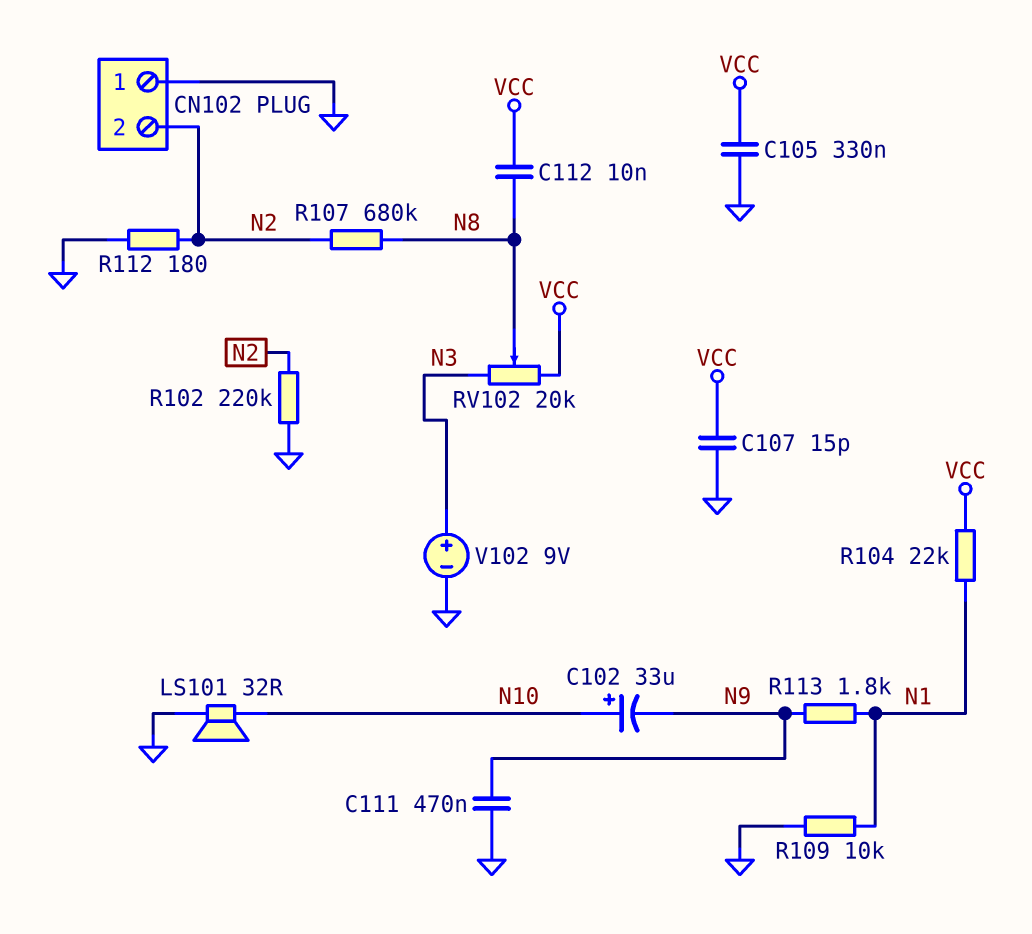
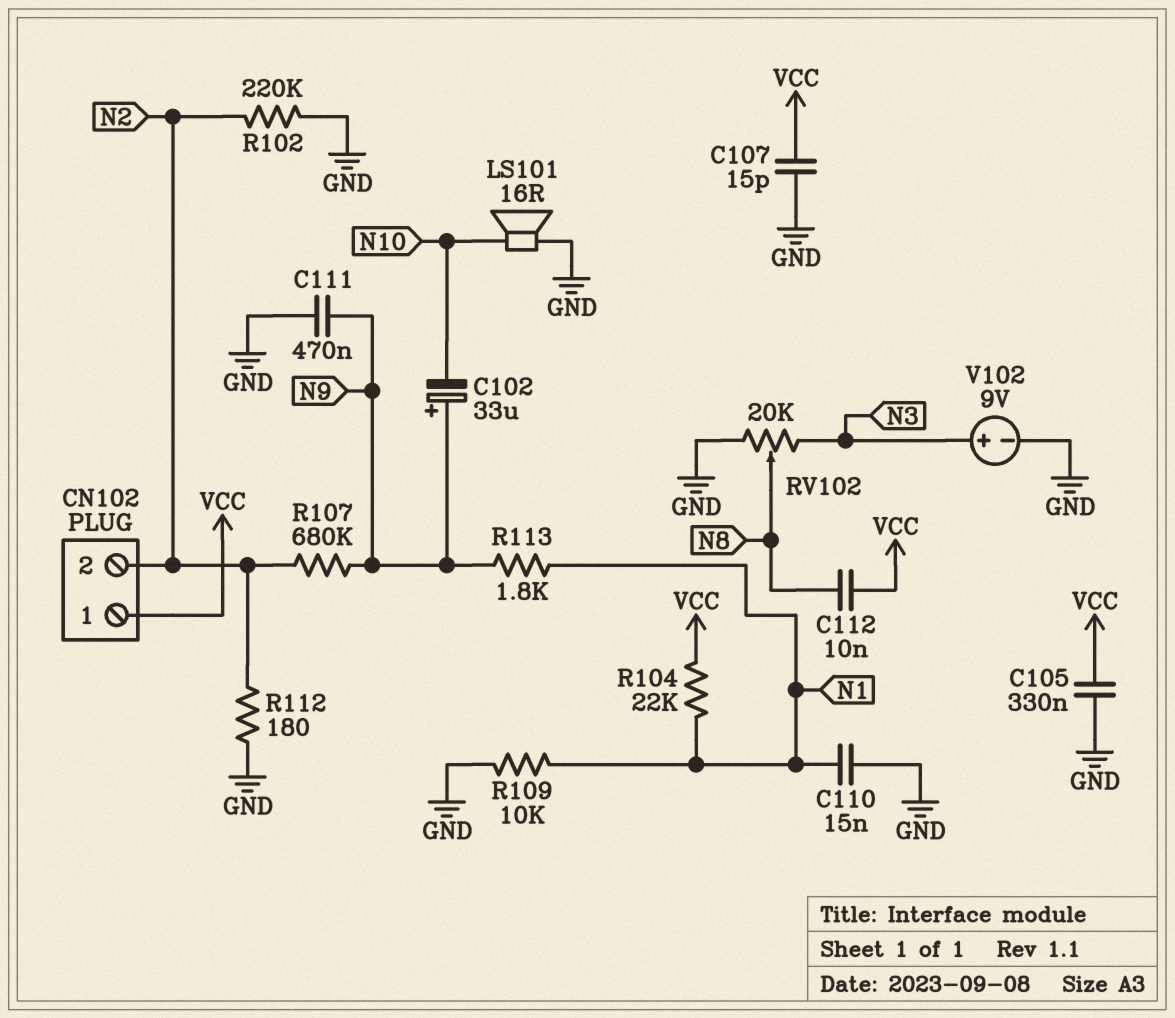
C102: 33uF (plus N10, minus N9) -> 33uF (plus N9, minus N10)
C110: none -> 15nF (GND, N1)
CN102 pin 1: GND -> VCC
LS101: speaker 32R (GND, N10) -> speaker 16R (GND, N10)
R107: 680k (N2, N8) -> 680k (N2, N9)
RV102: 20k (N3, VCC, wiper N8) -> 20k (GND, N3, wiper N8)

